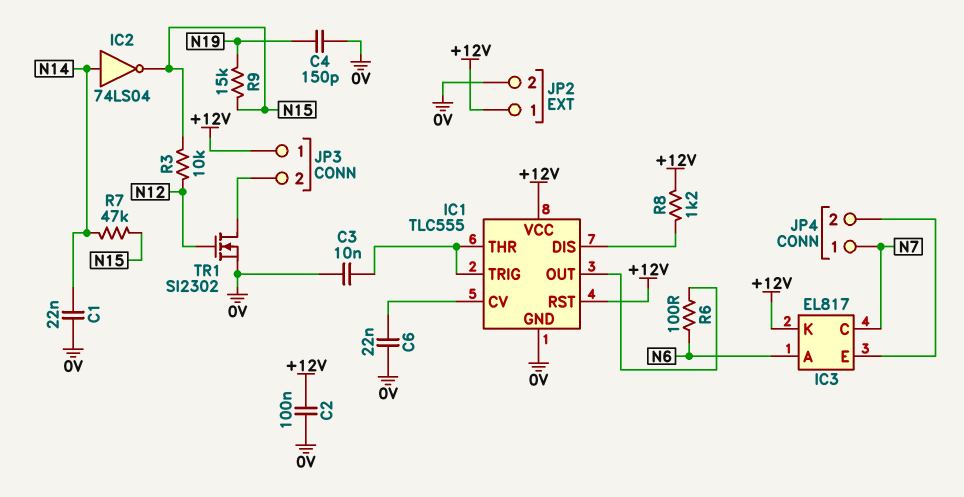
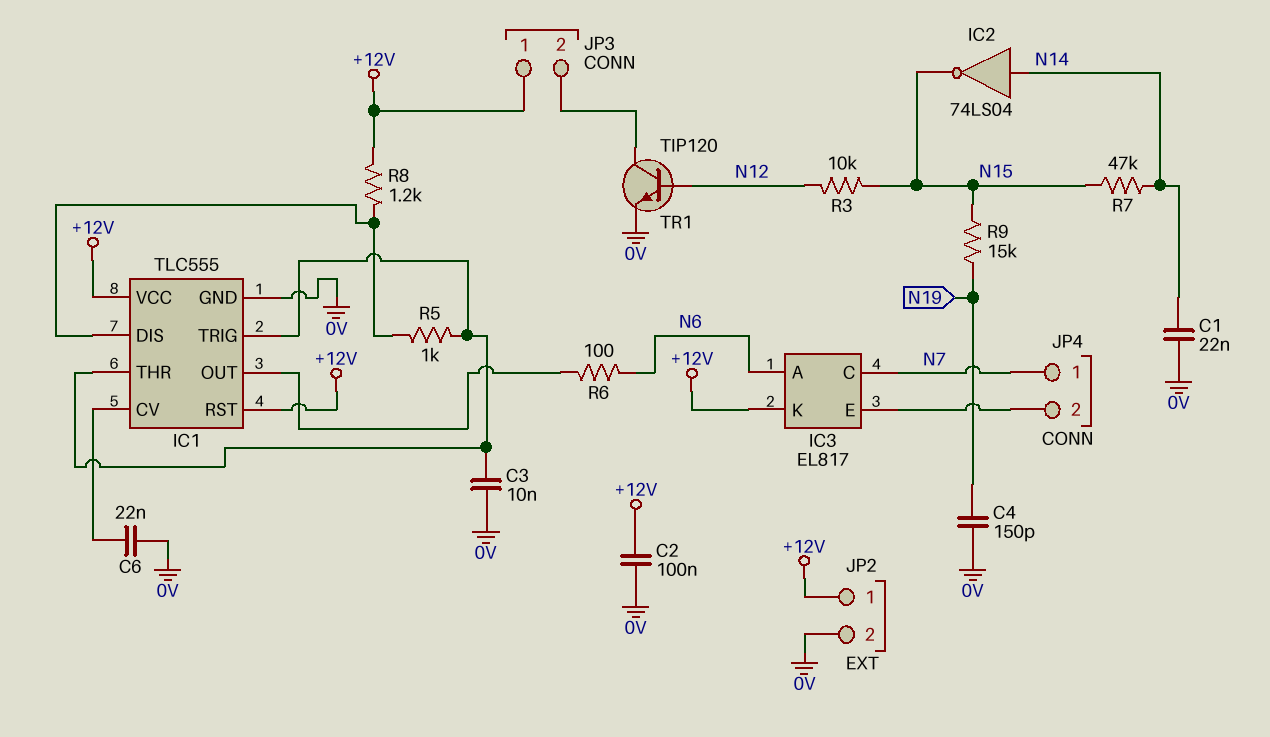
R5: none -> 1k (IC1/DIS, IC1/THR)
TR1: NMOS SI2302 (G N12, D JP3/2, S 0V) -> NPN TIP120 (B N12, C JP3/2, E 0V)

